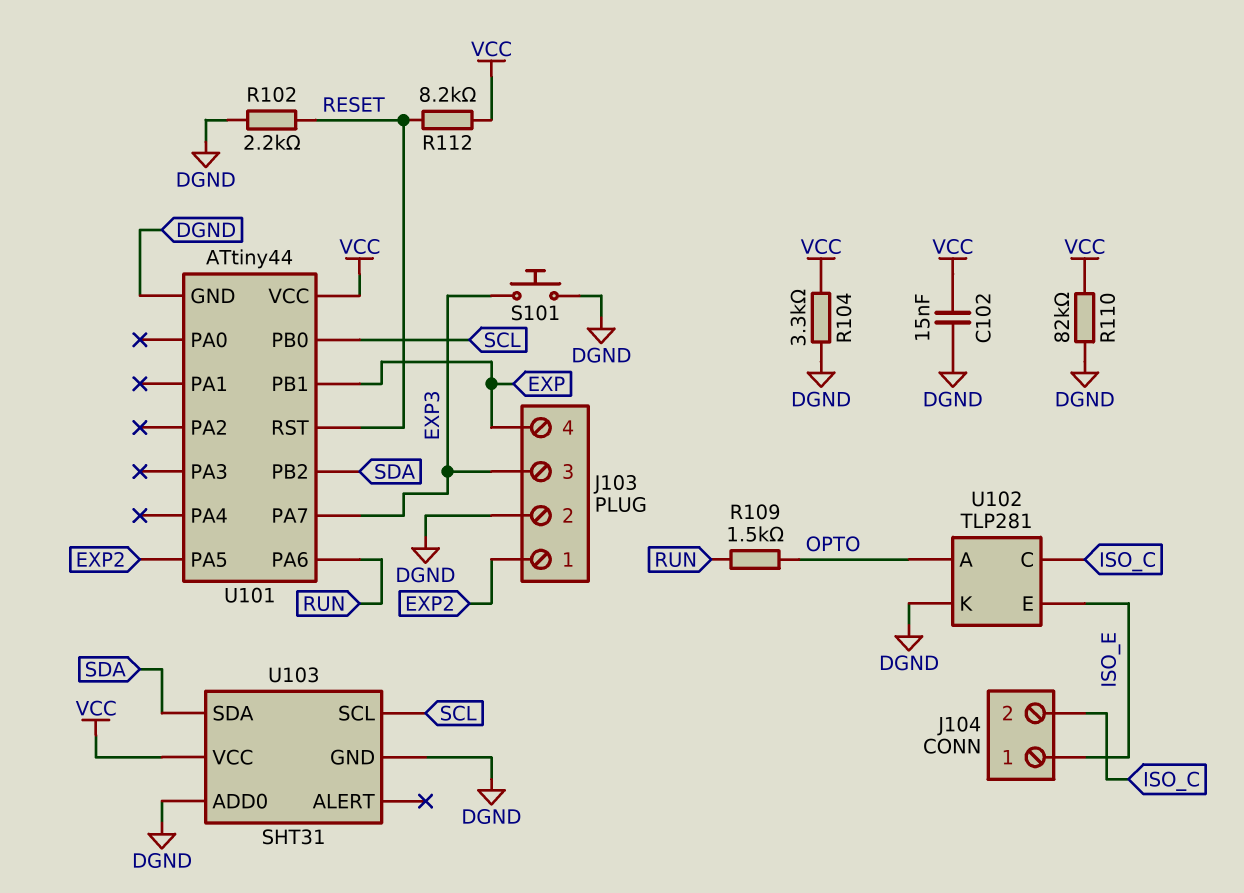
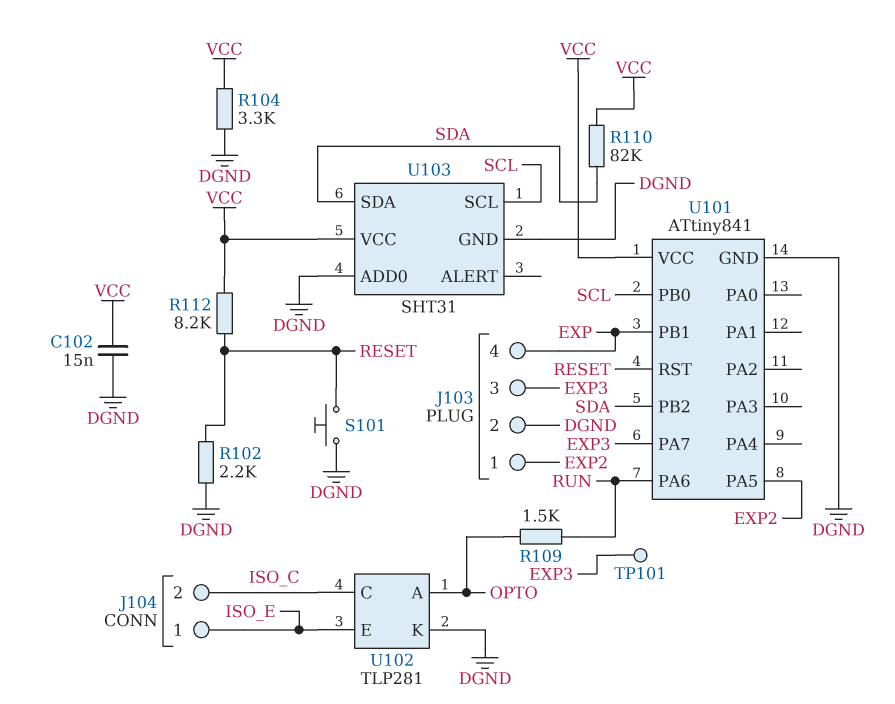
R110: 82k (DGND, VCC) -> 82k (SDA, VCC)
S101: button (DGND, EXP3) -> button (DGND, RESET)
TP101: none -> test point (EXP3)
U101: ATtiny44 -> ATtiny841

